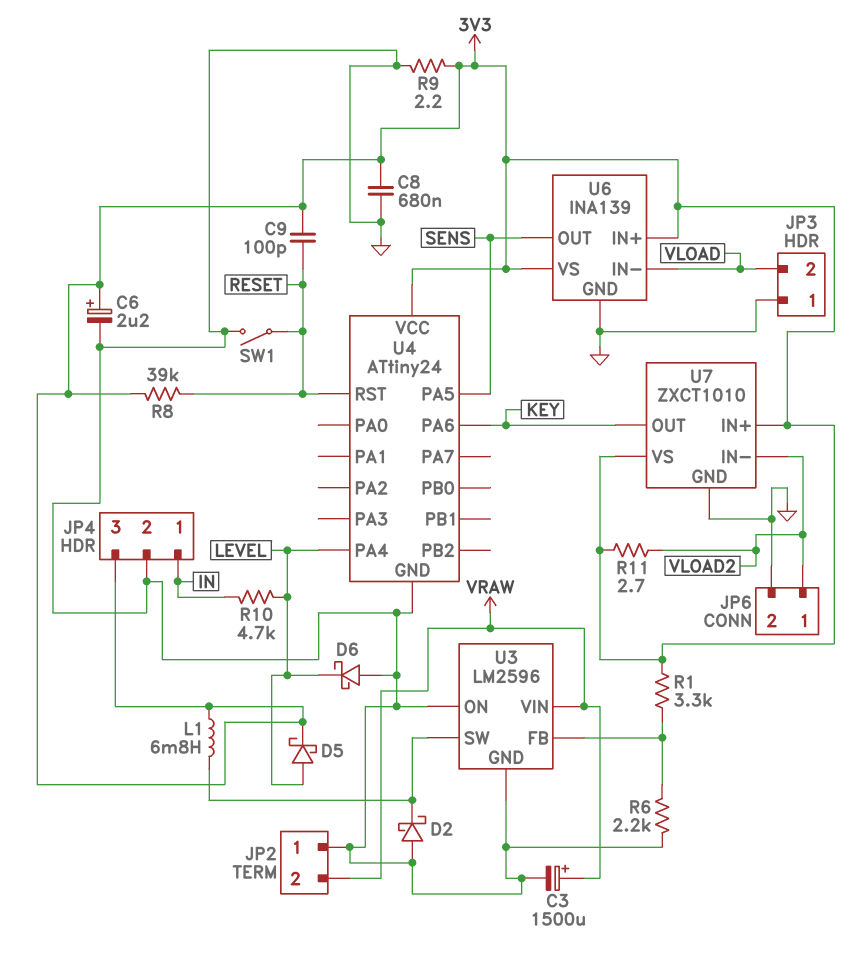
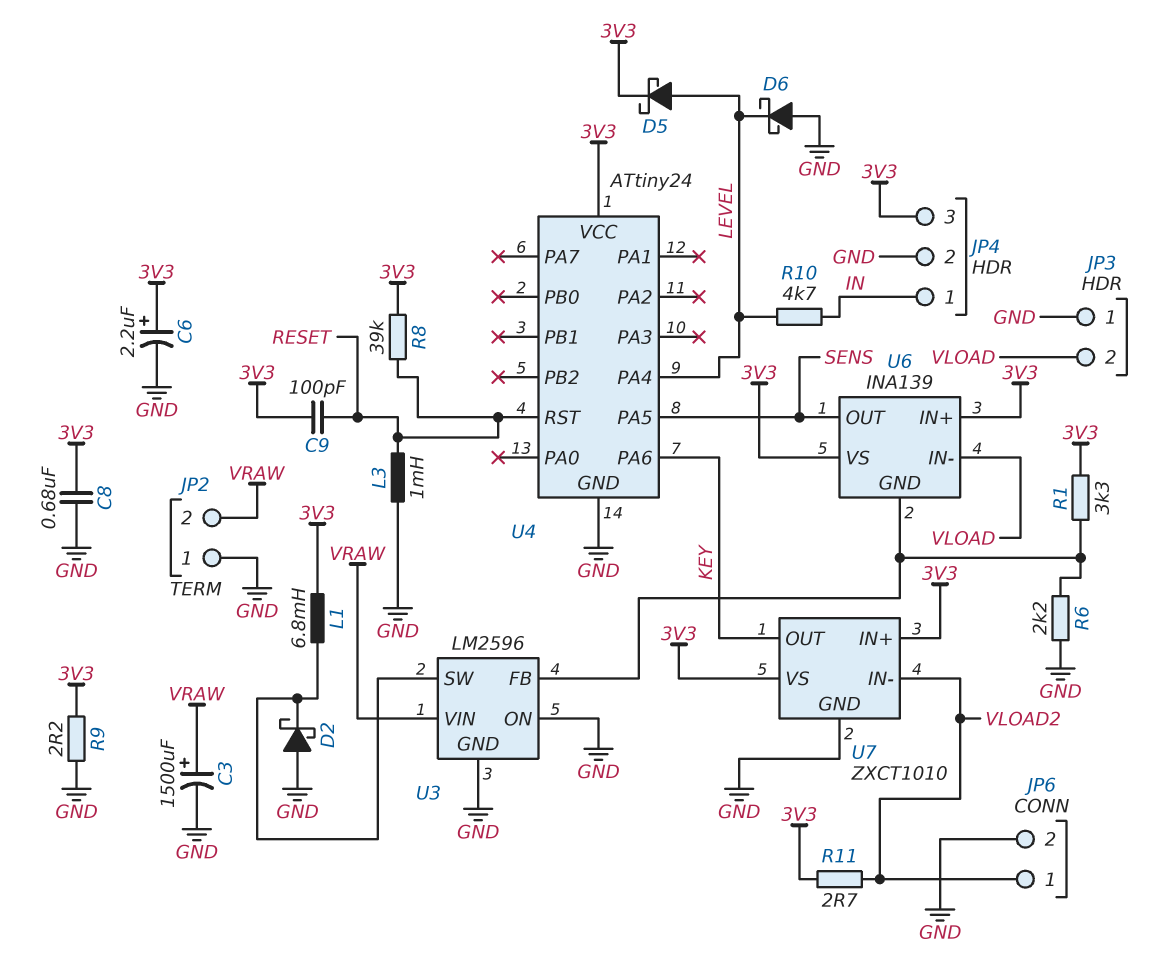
L3: none -> 1mH (GND, RESET)
SW1: switch (GND, RESET) -> none
U6 pin GND: GND -> U3/FB

